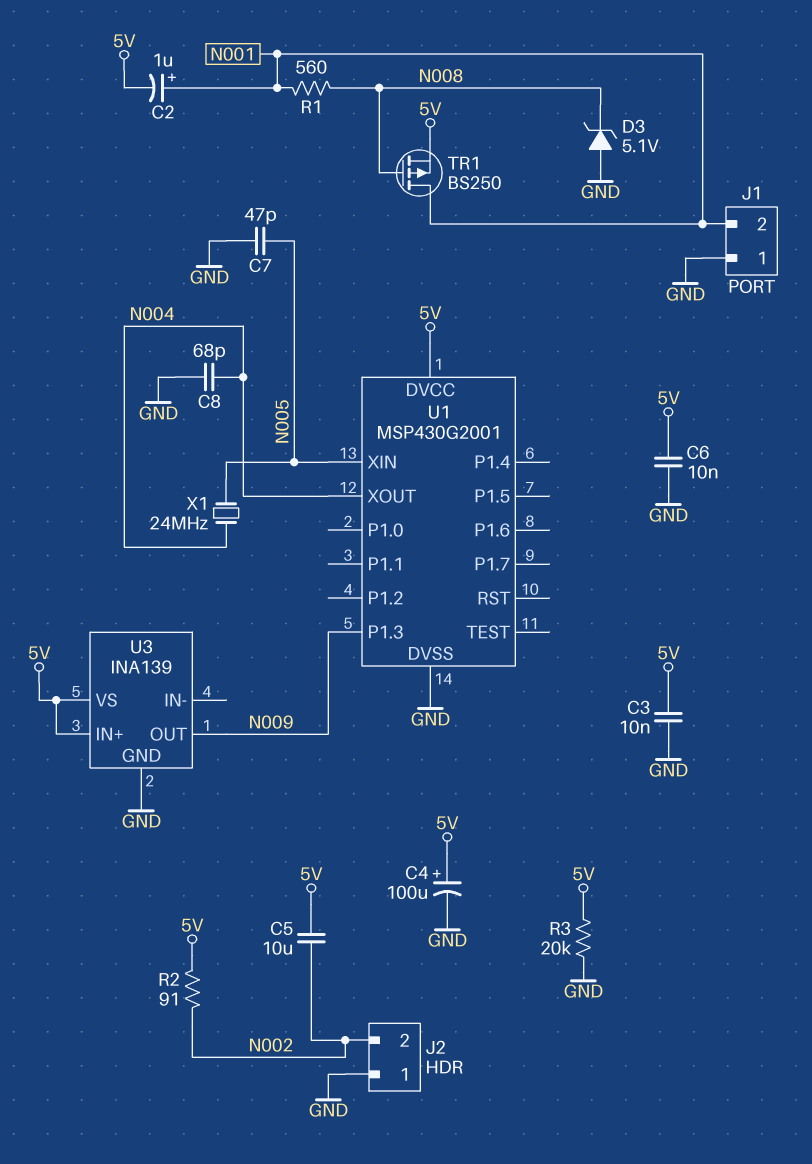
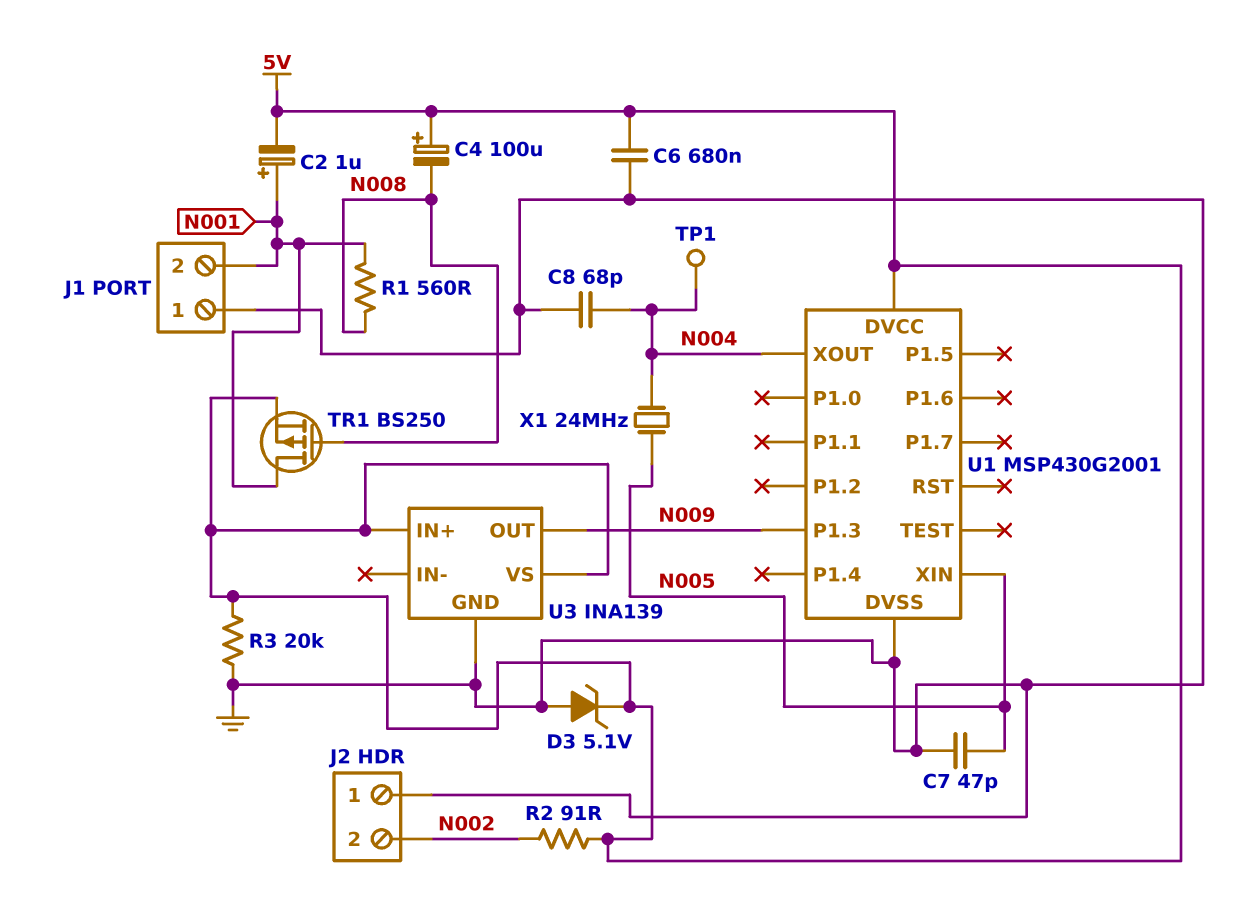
C3: 10nF (5V, GND) -> none
C4: 100uF (plus 5V, minus GND) -> 100uF (plus 5V, minus N008)
C5: 10uF (5V, N002) -> none
C6: 10nF (5V, GND) -> 680nF (5V, GND)
D3: zener 5.1V (A GND, K N008) -> zener 5.1V (A GND, K 5V)
TP1: none -> test point (N004)

